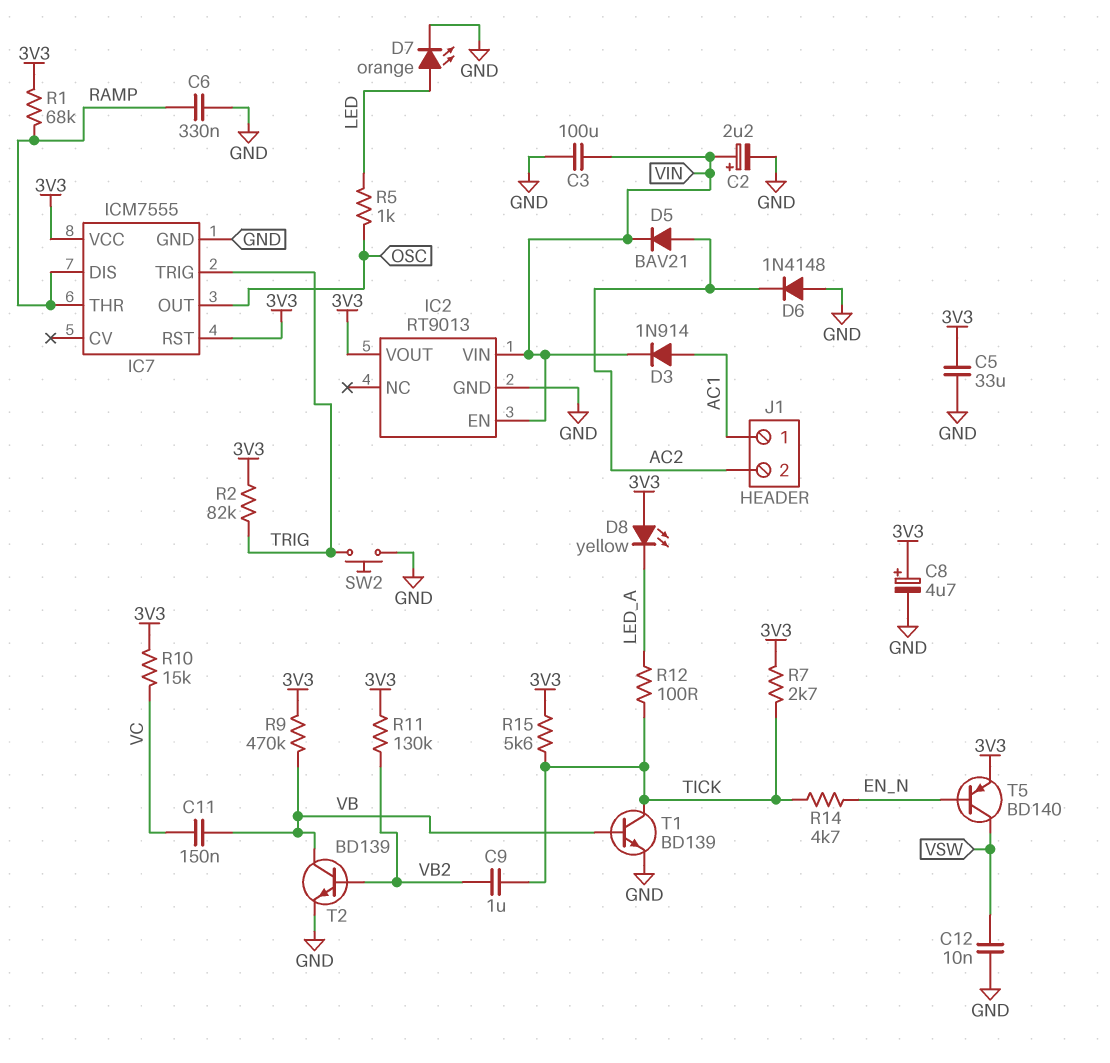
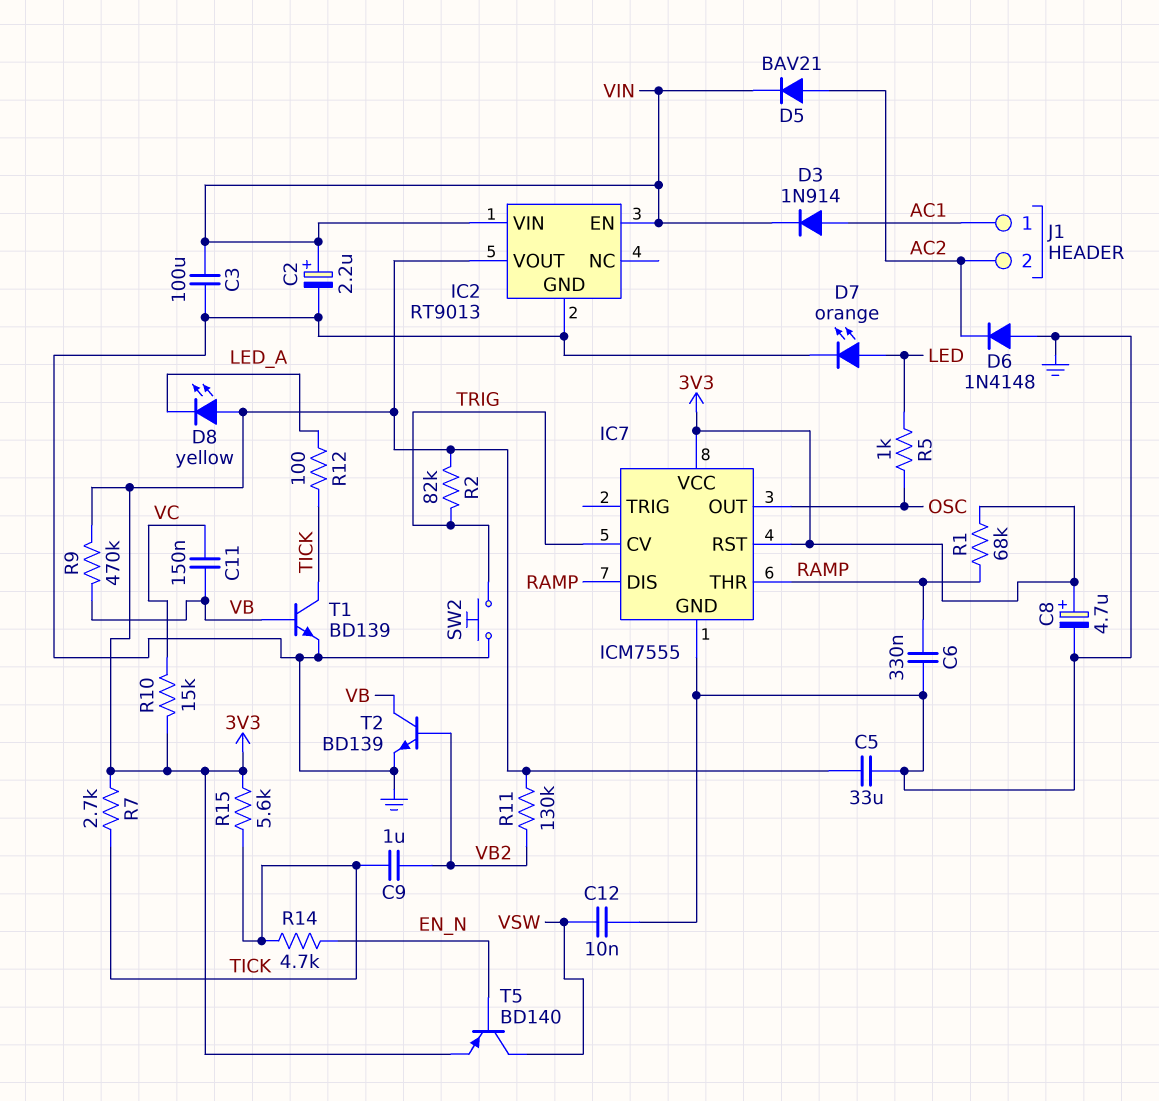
IC7 pin CV: none -> TRIG
IC7 pin TRIG: TRIG -> none

